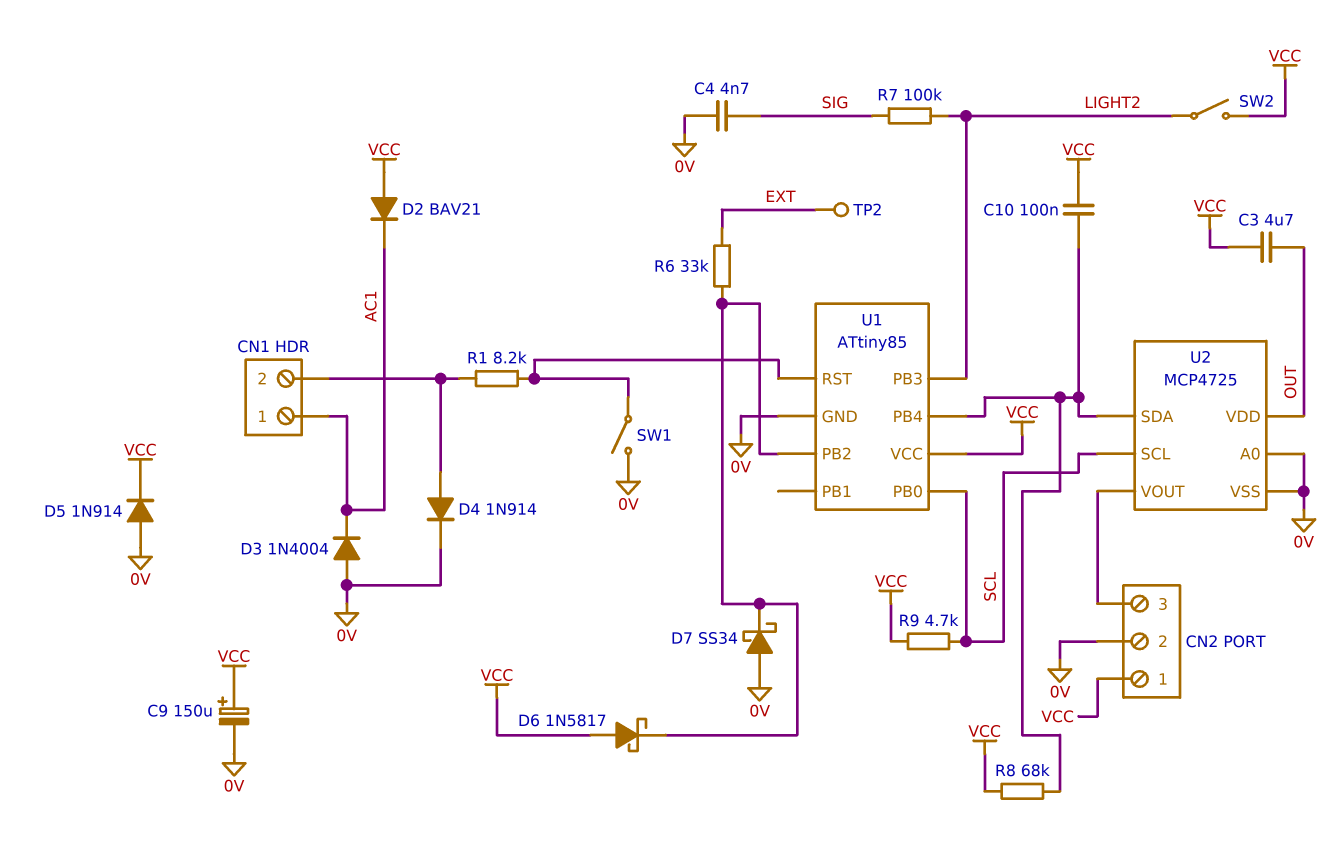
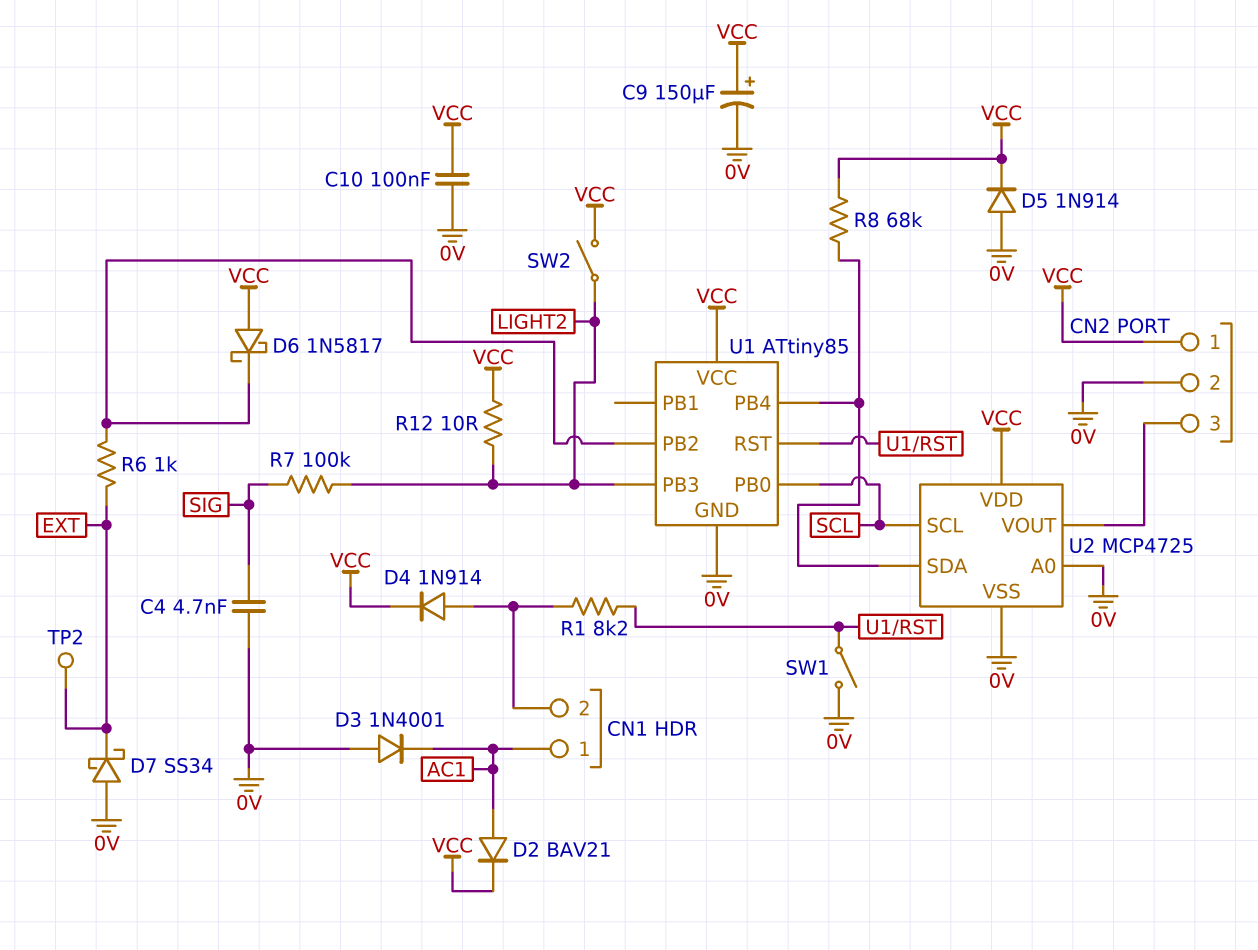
C3: 4.7uF (OUT, VCC) -> none
C10: 100nF (U1/PB4, VCC) -> 100nF (0V, VCC)
D2: diode BAV21 (A VCC, K AC1) -> diode BAV21 (A AC1, K VCC)
D3: diode 1N4004 (A 0V, K AC1) -> diode 1N4001 (A 0V, K AC1)
D4: diode 1N914 (A CN1/2, K 0V) -> diode 1N914 (A CN1/2, K VCC)
D7: schottky SS34 (A 0V, K U1/PB2) -> schottky SS34 (A 0V, K EXT)
R6: 33k (EXT, U1/PB2) -> 1k (EXT, U1/PB2)
R9: 4.7k (SCL, VCC) -> none
R12: none -> 10 (LIGHT2, VCC)
U2 pin VDD: OUT -> VCC

